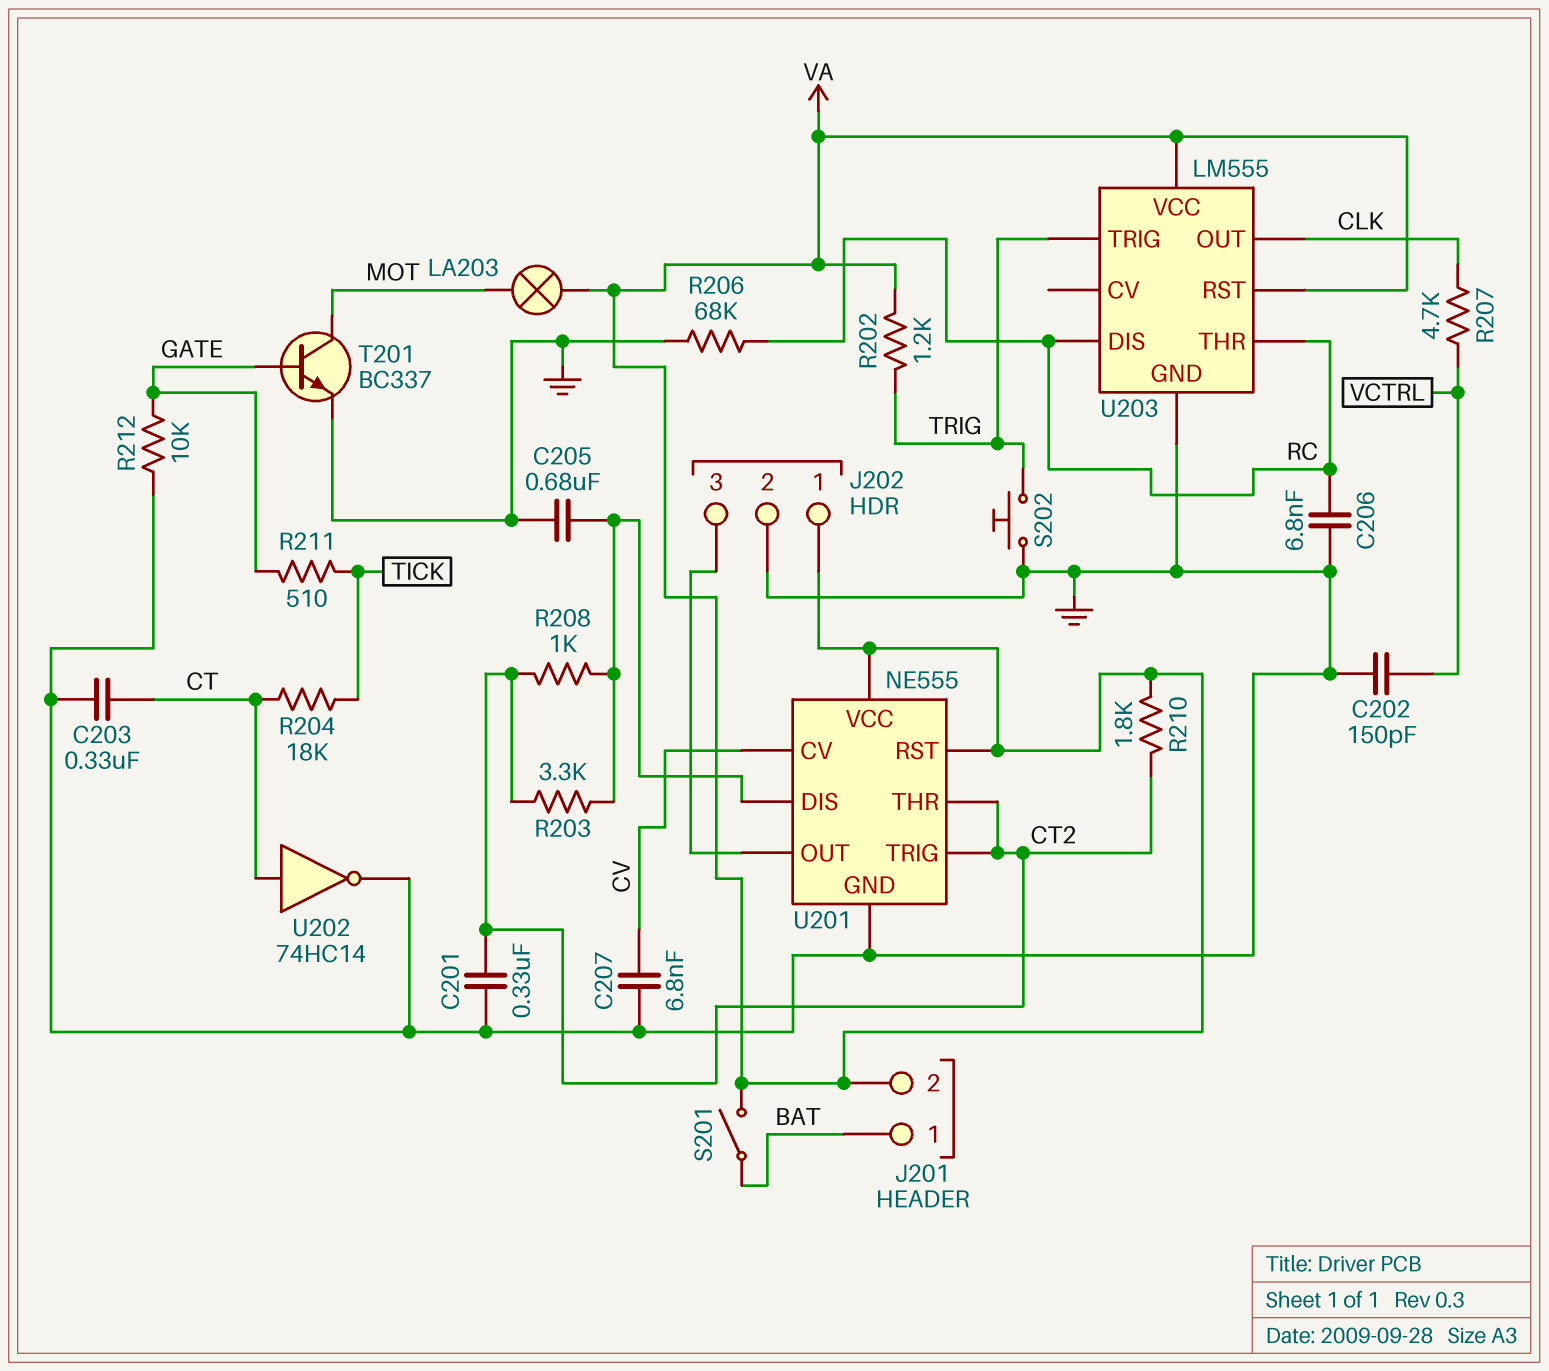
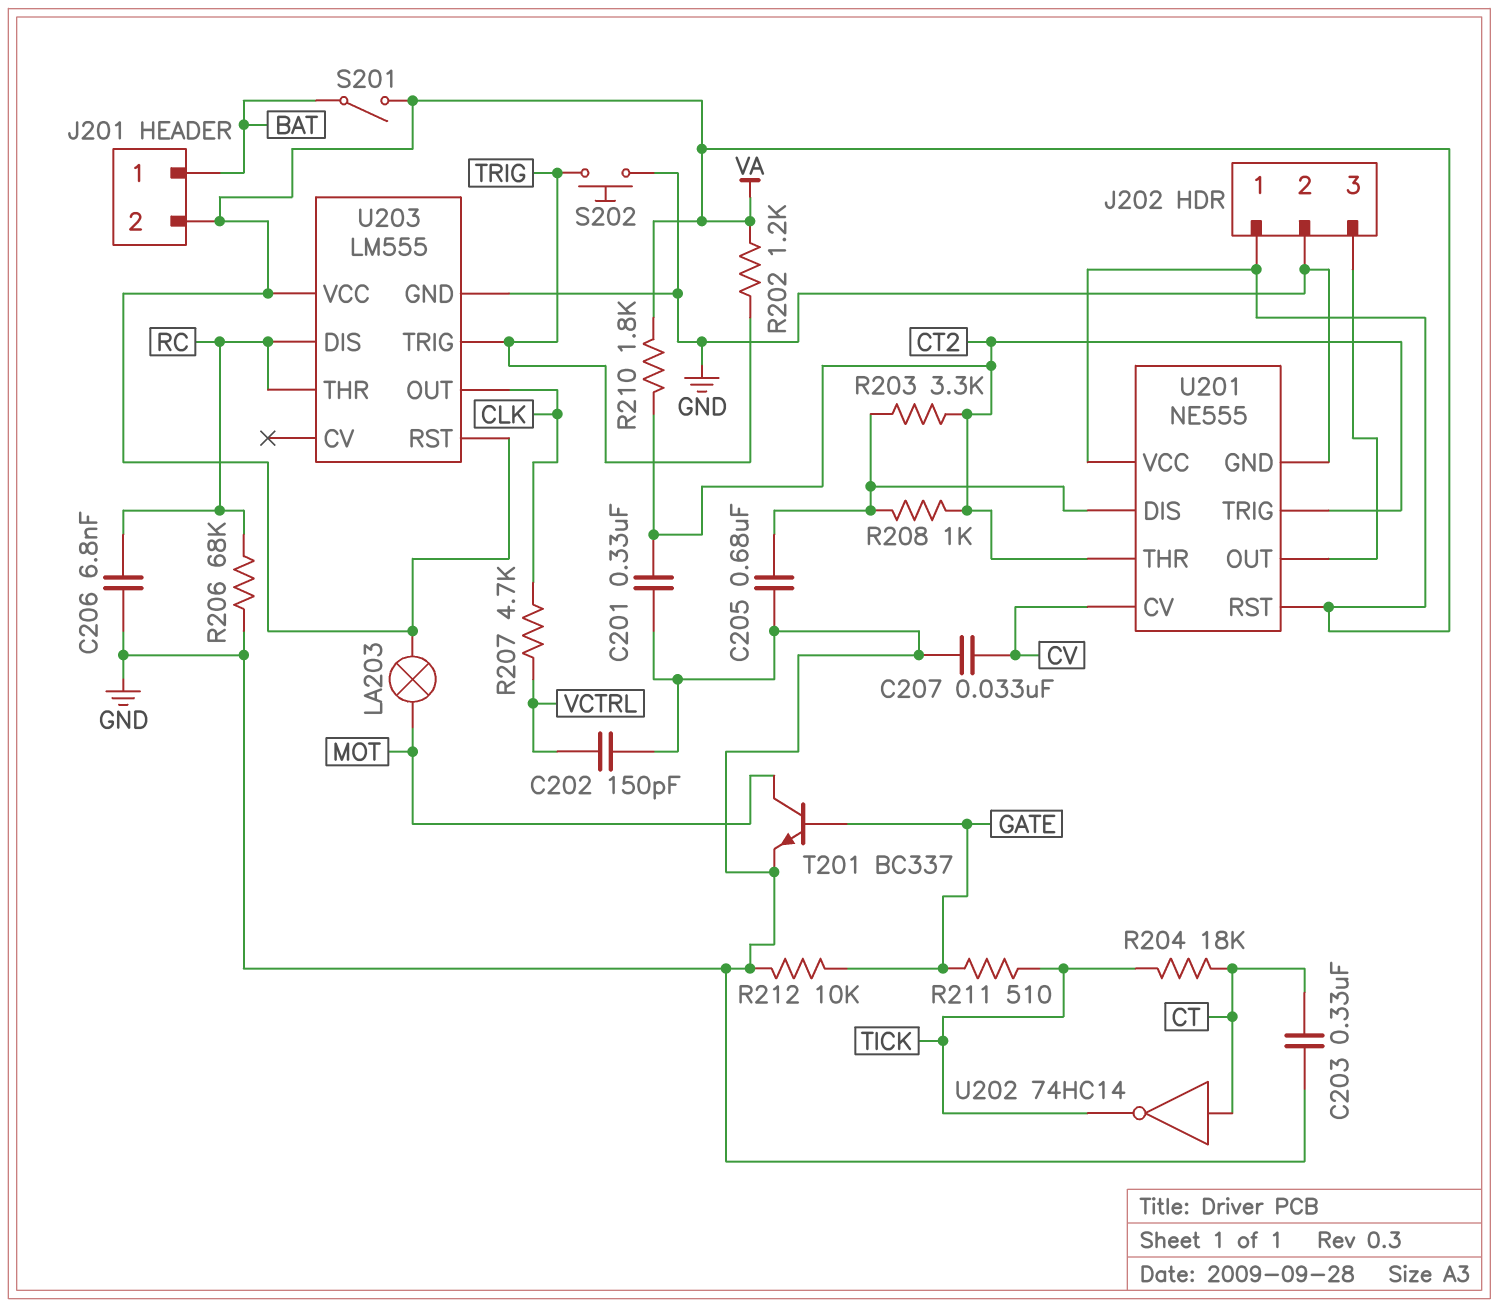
C207: 6.8nF (CV, GND) -> 33nF (CV, GND)
U202: NOT 74HC14 (in CT, out GND) -> NOT 74HC14 (in CT, out TICK)

